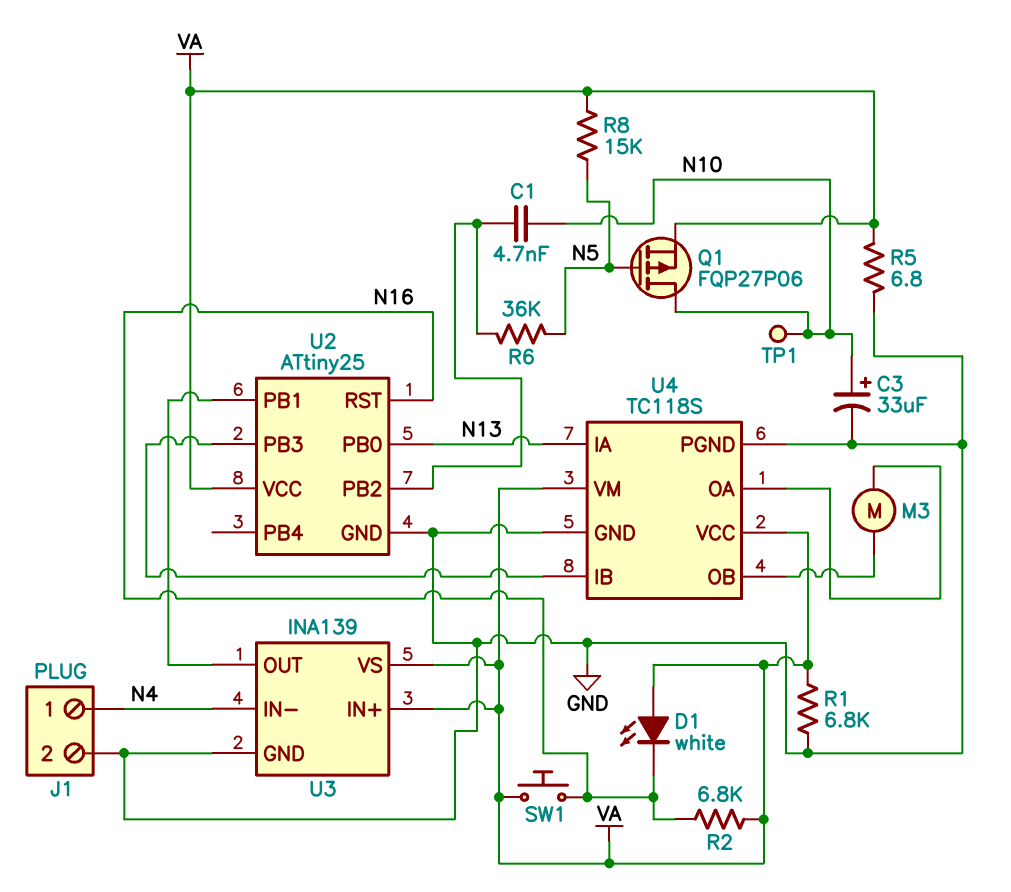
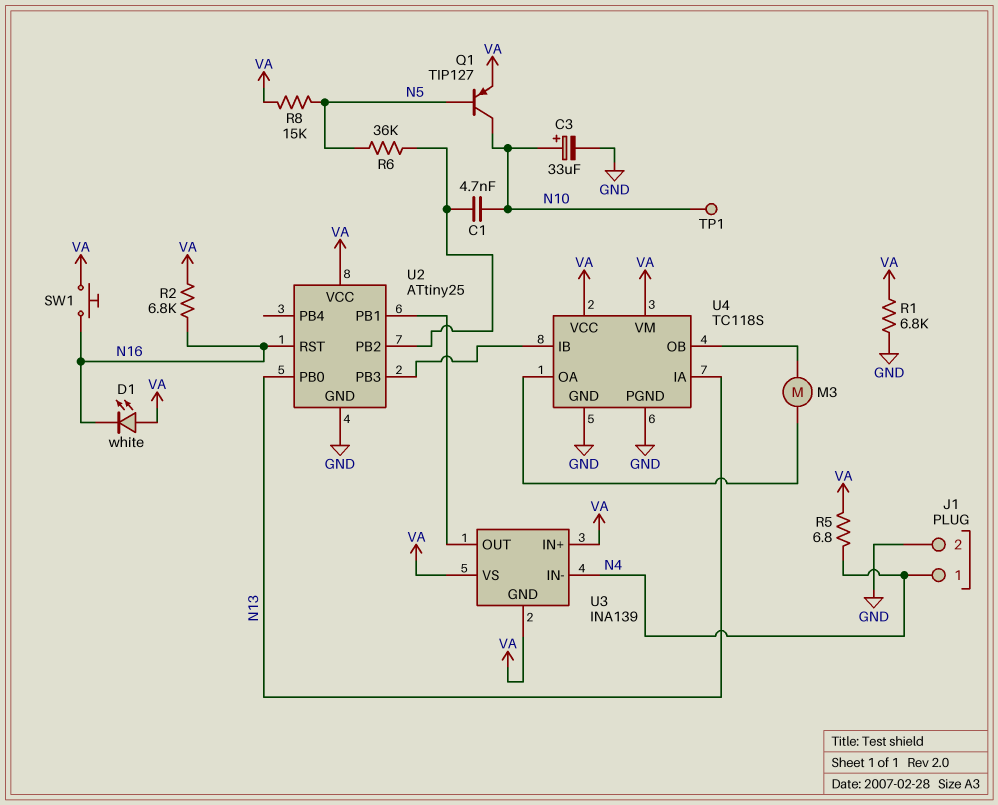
Q1: PMOS FQP27P06 (G N5, D N10, S VA) -> PNP TIP127 (B N5, C N10, E VA)
R5: 6.8 (GND, VA) -> 6.8 (N4, VA)
U3 pin GND: GND -> VA

